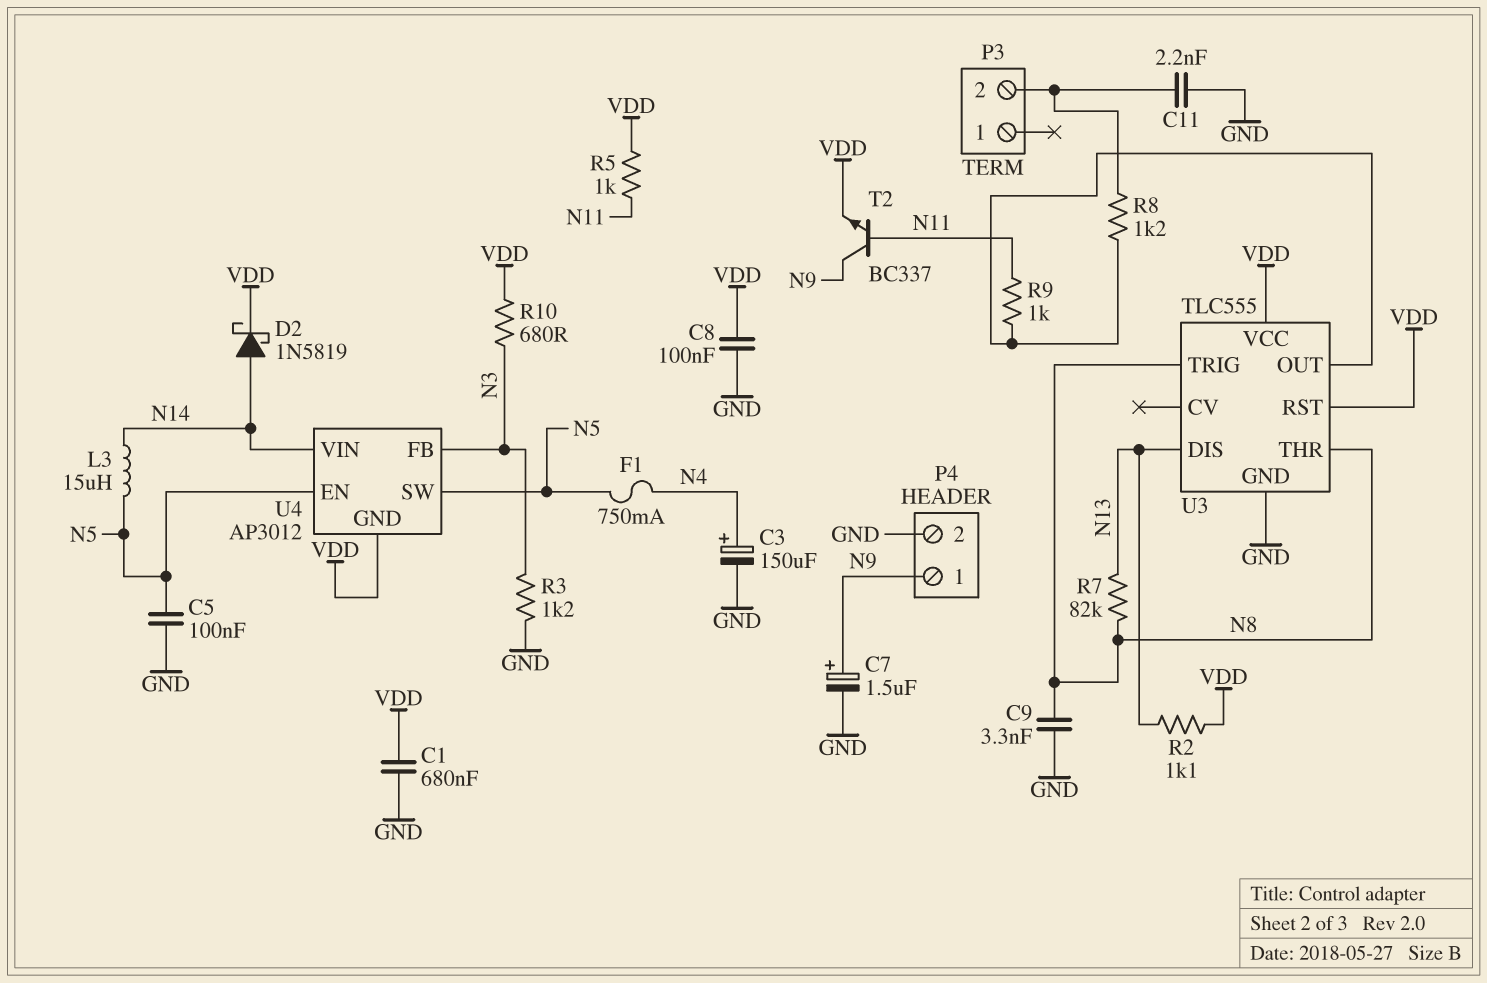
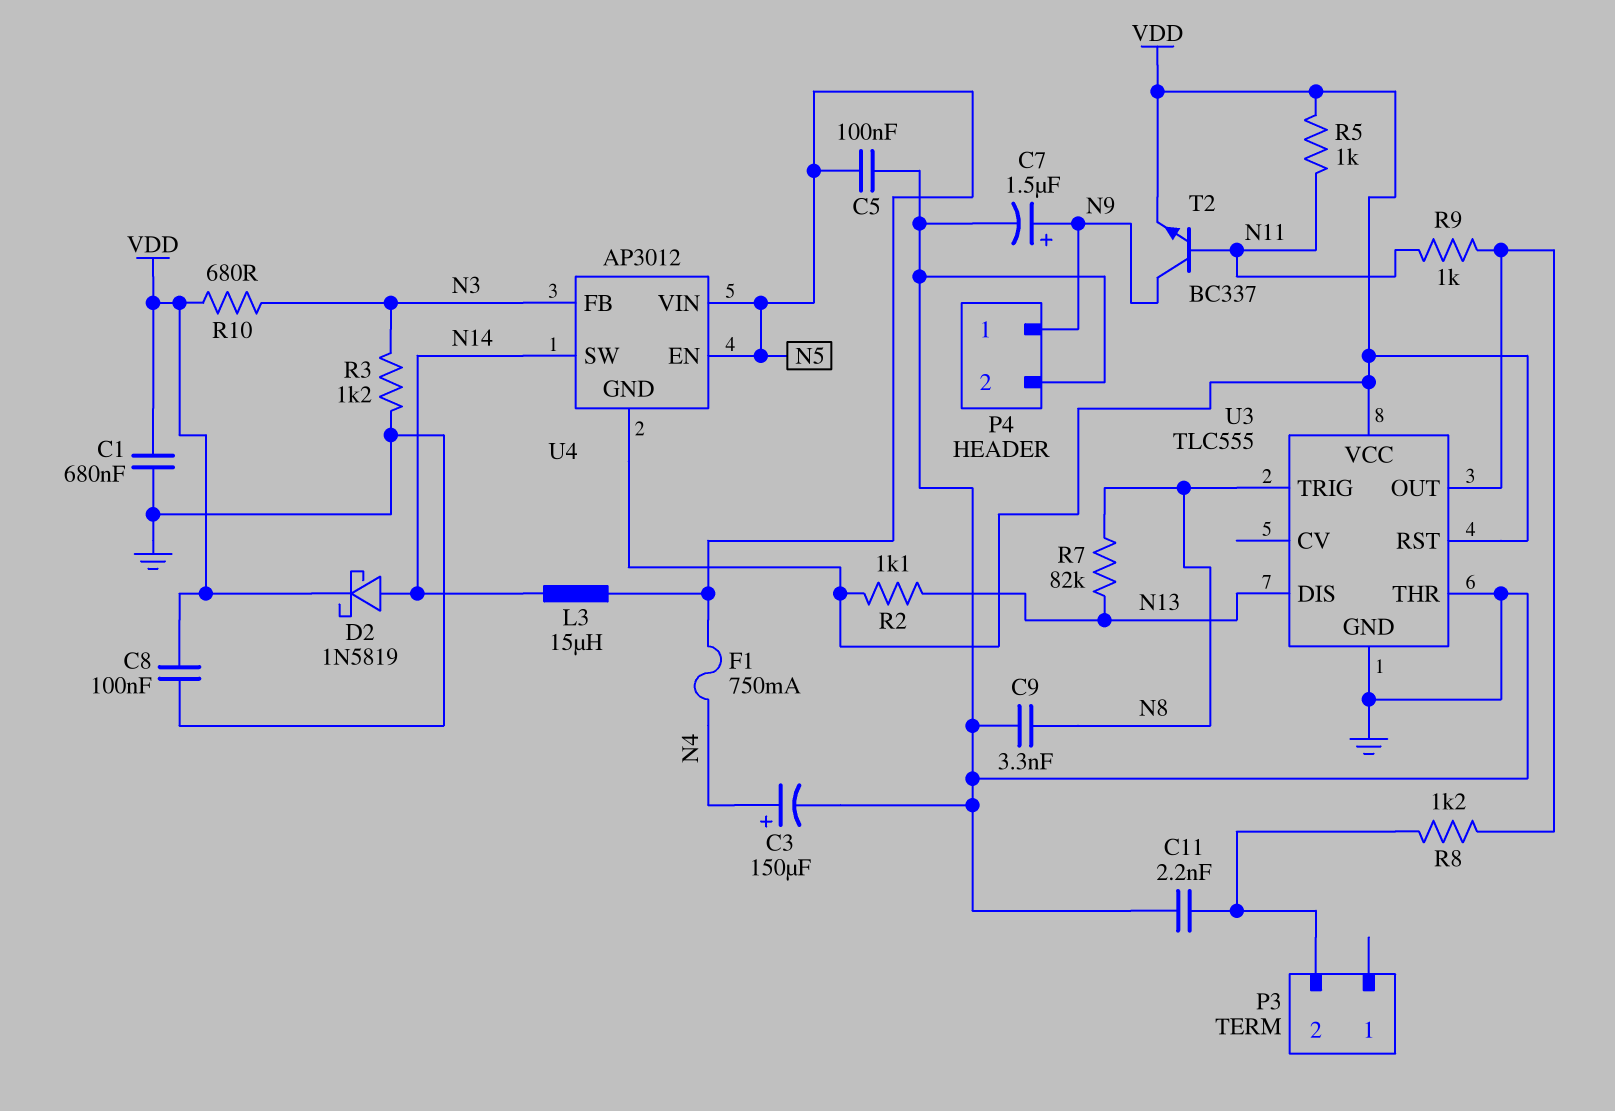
U3 pin THR: N8 -> GND
U4 pin SW: N5 -> N14
U4 pin VIN: N14 -> N5

